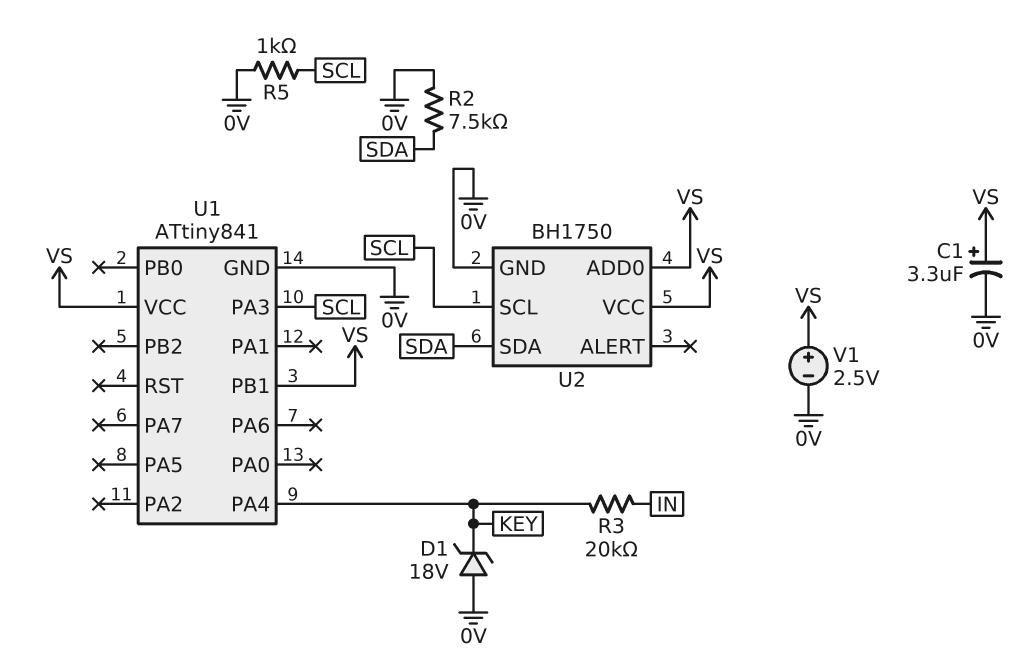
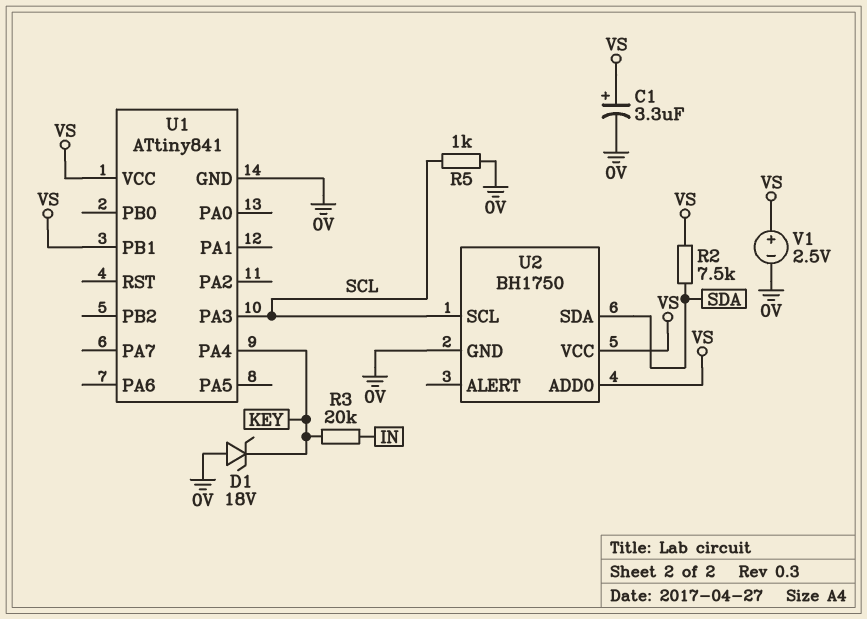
R2: 7.5k (0V, SDA) -> 7.5k (SDA, VS)

